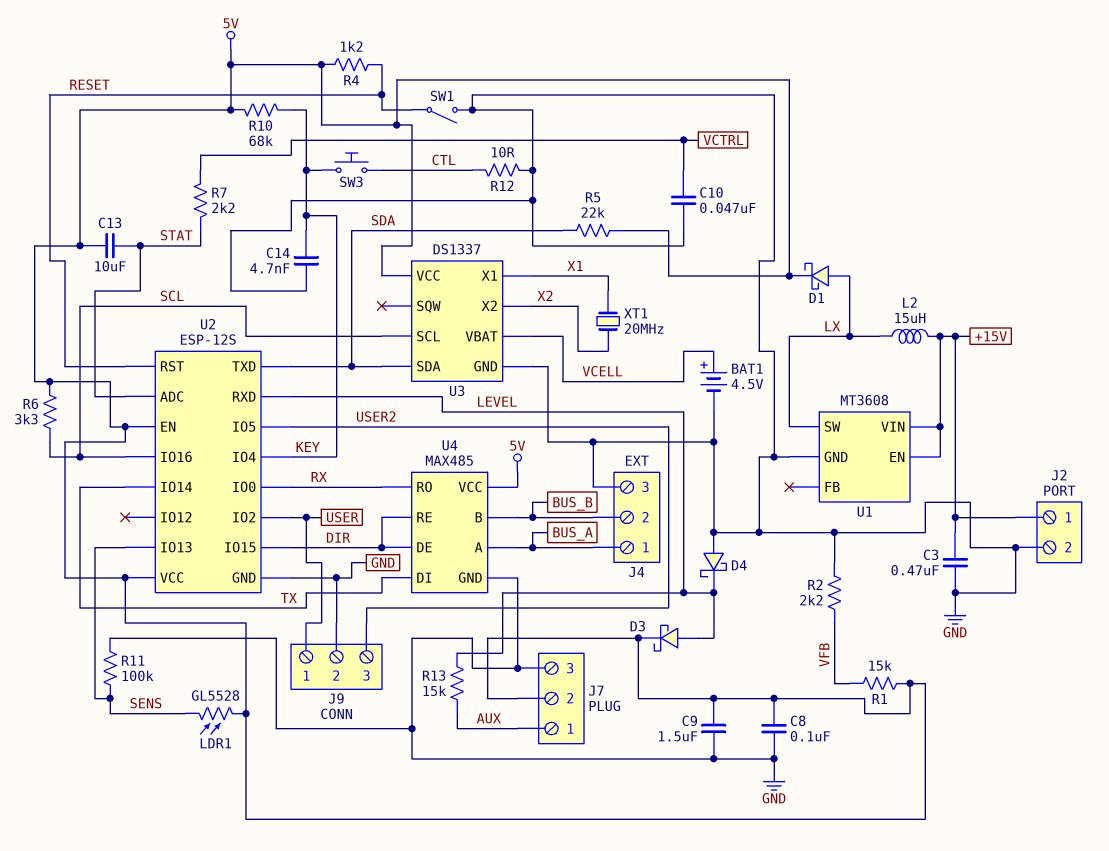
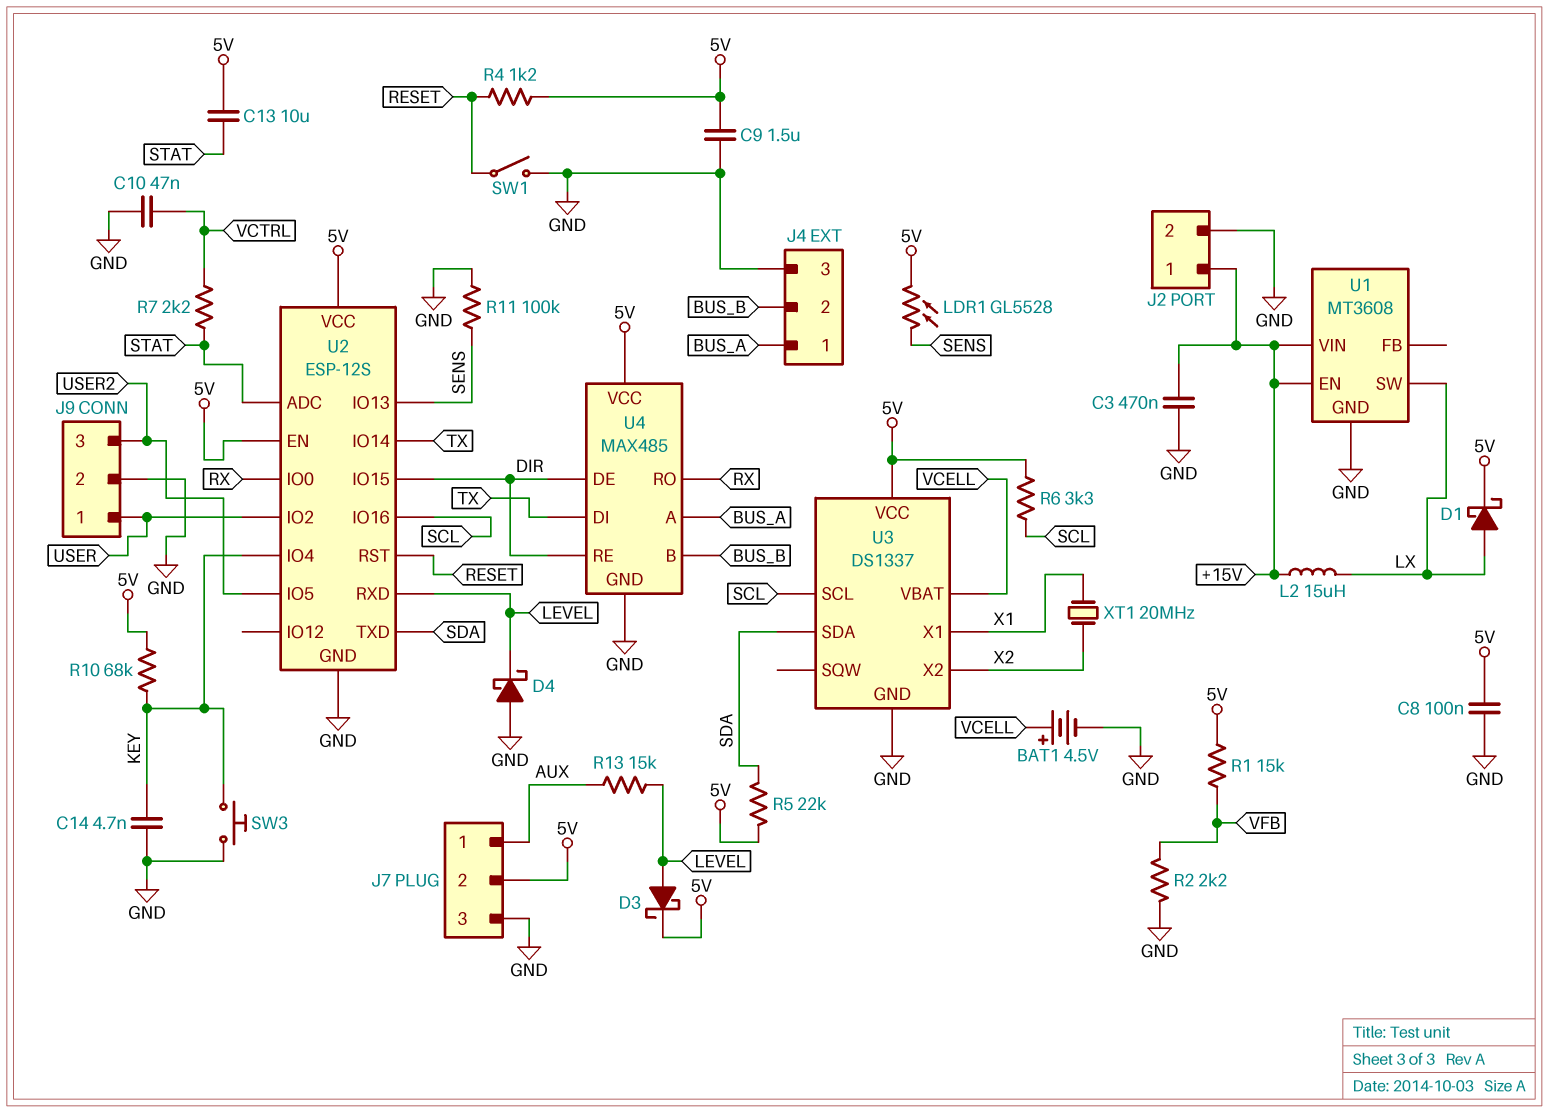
R12: 10 (CTL, GND) -> none
SW3: button (CTL, KEY) -> button (GND, KEY)

